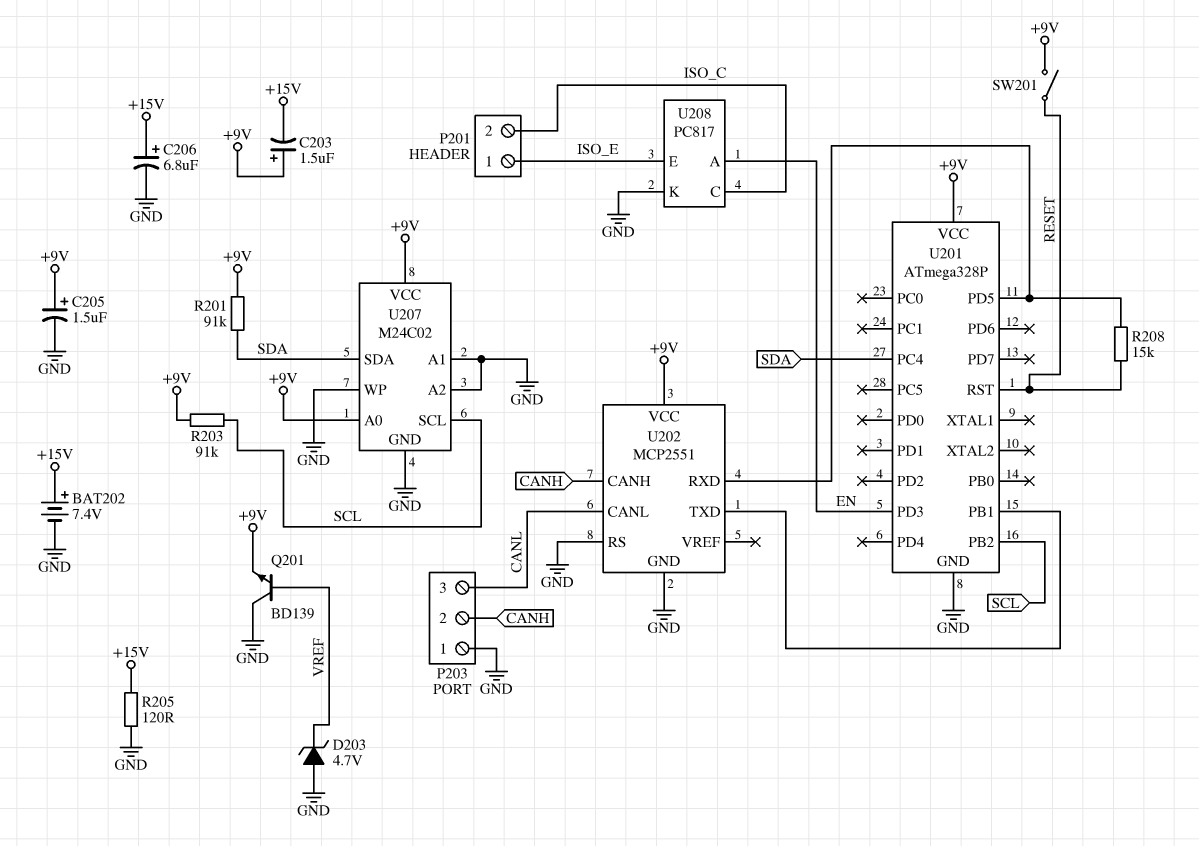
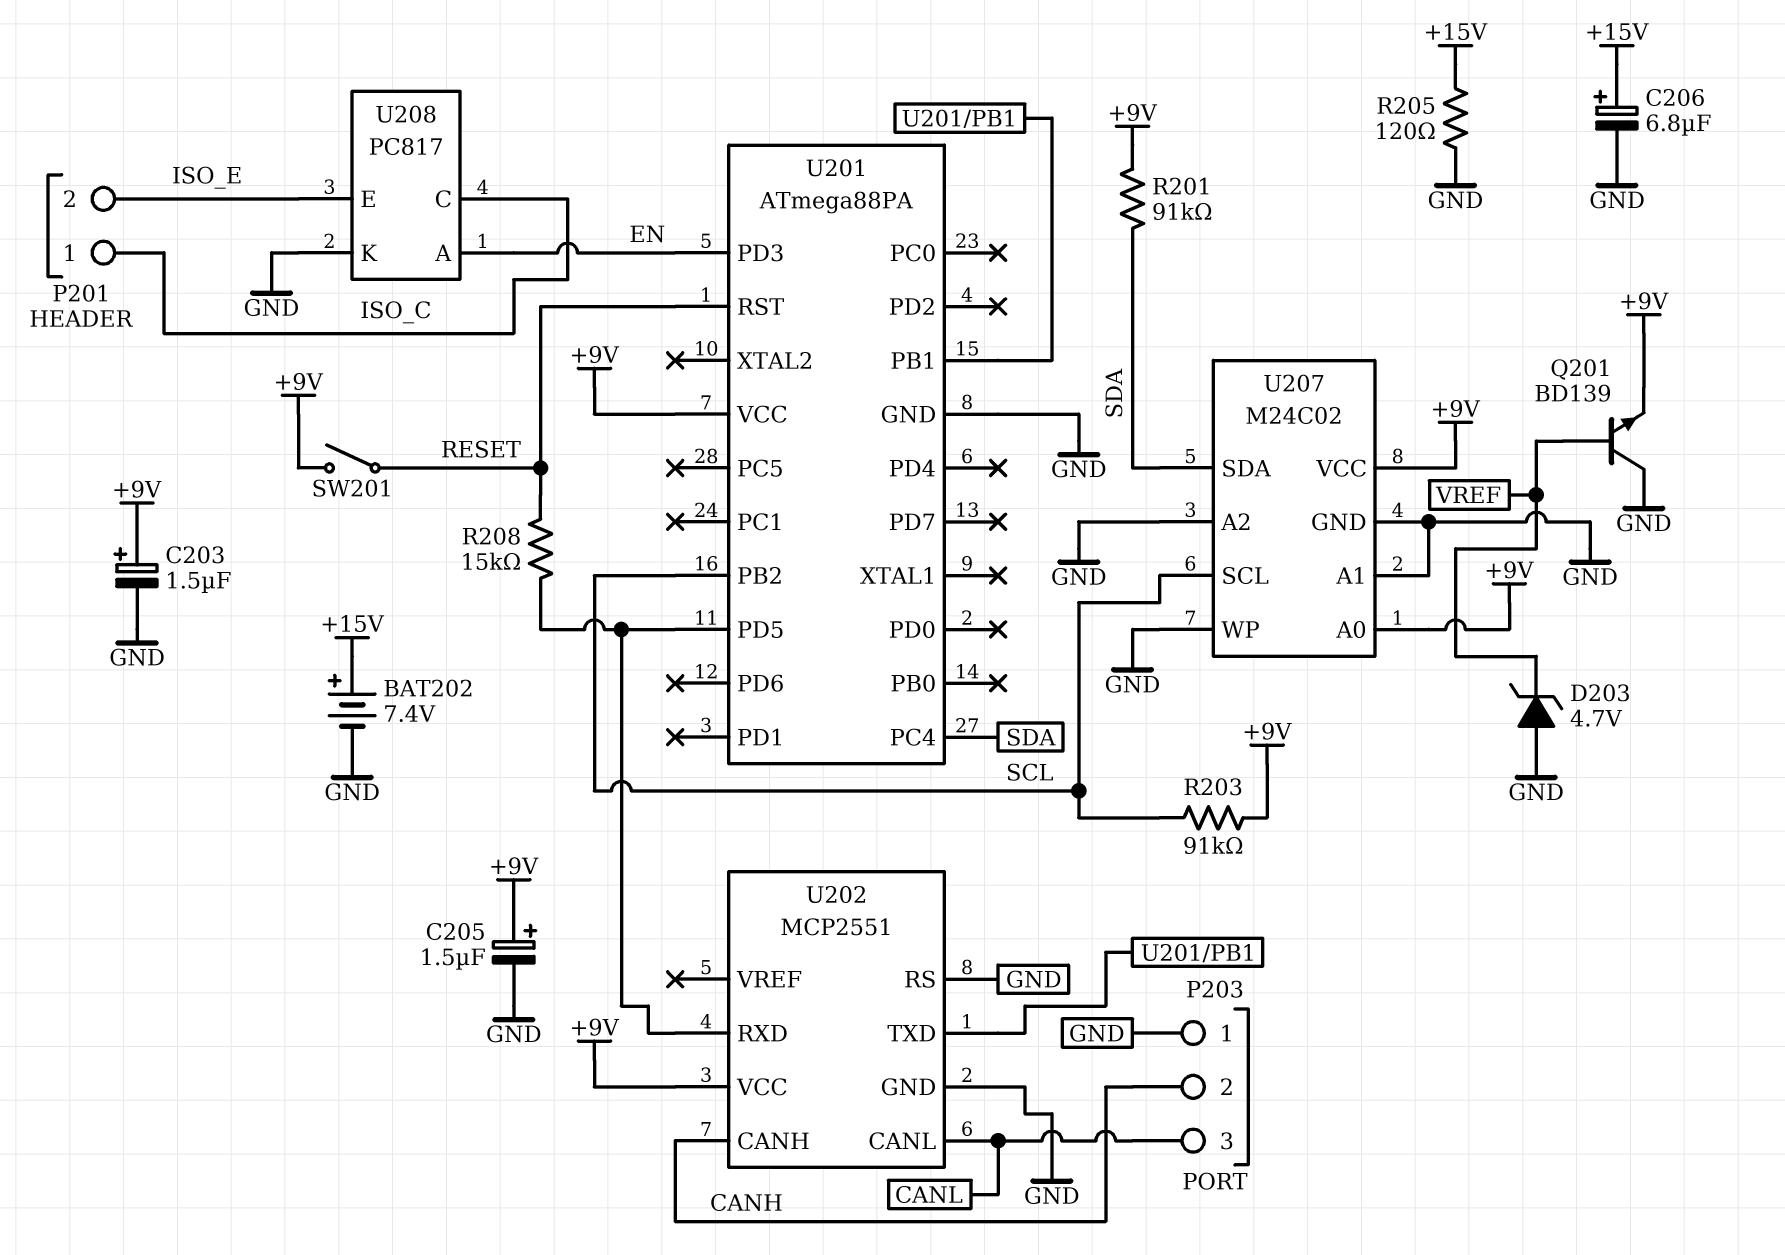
C203: 1.5uF (plus +9V, minus +15V) -> 1.5uF (plus +9V, minus GND)
P201 pin 1: ISO_E -> ISO_C
P201 pin 2: ISO_C -> ISO_E
U201: ATmega328P -> ATmega88PA

